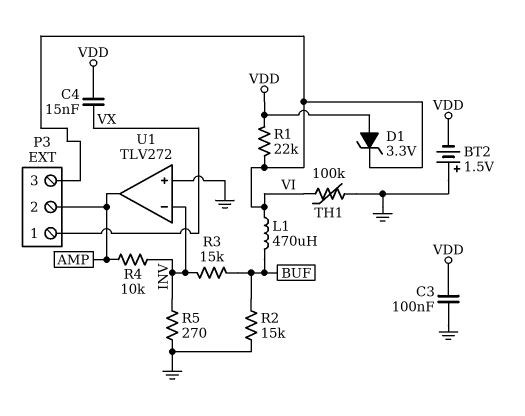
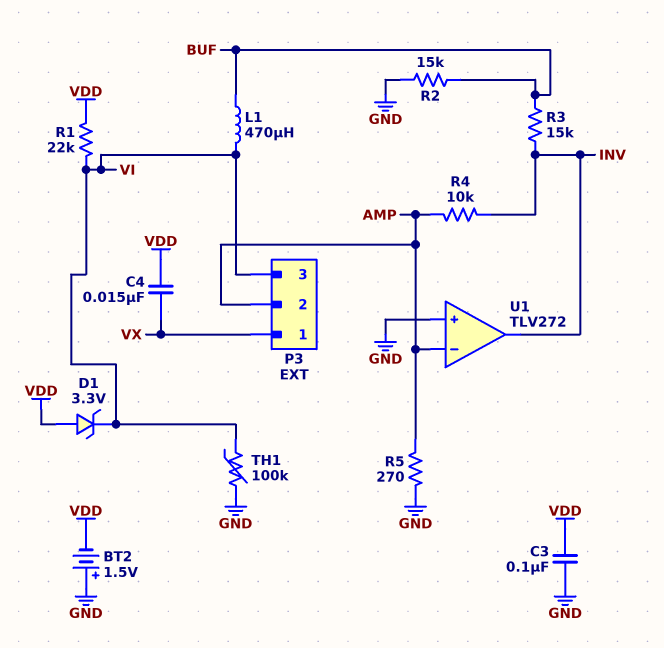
R5: 270 (GND, INV) -> 270 (AMP, GND)
U1 pin in-: INV -> AMP
U1 pin out: AMP -> INV

